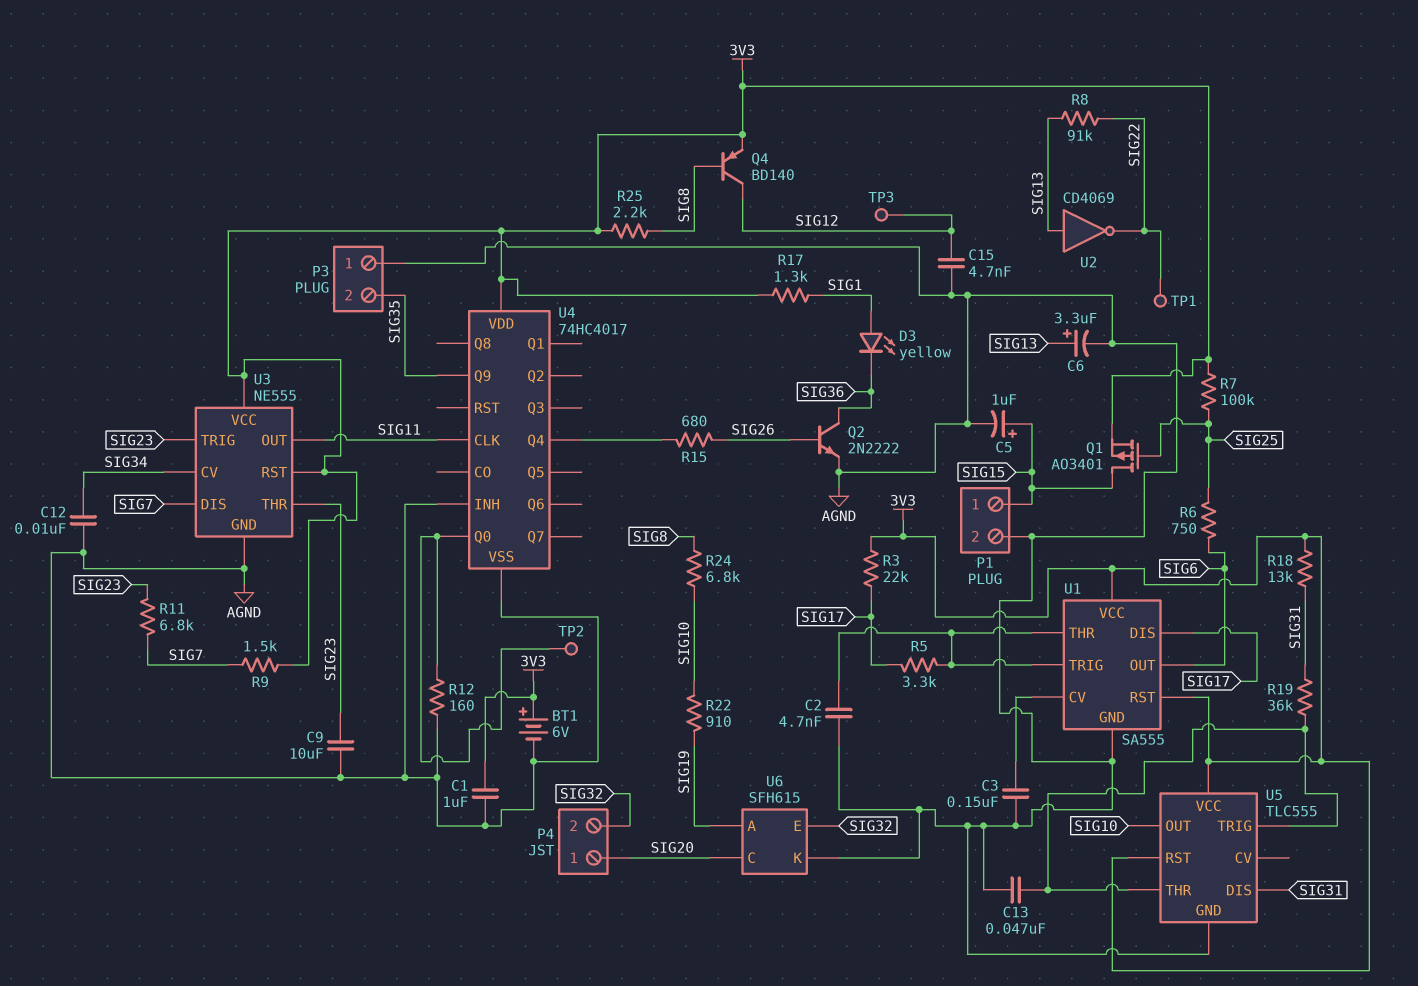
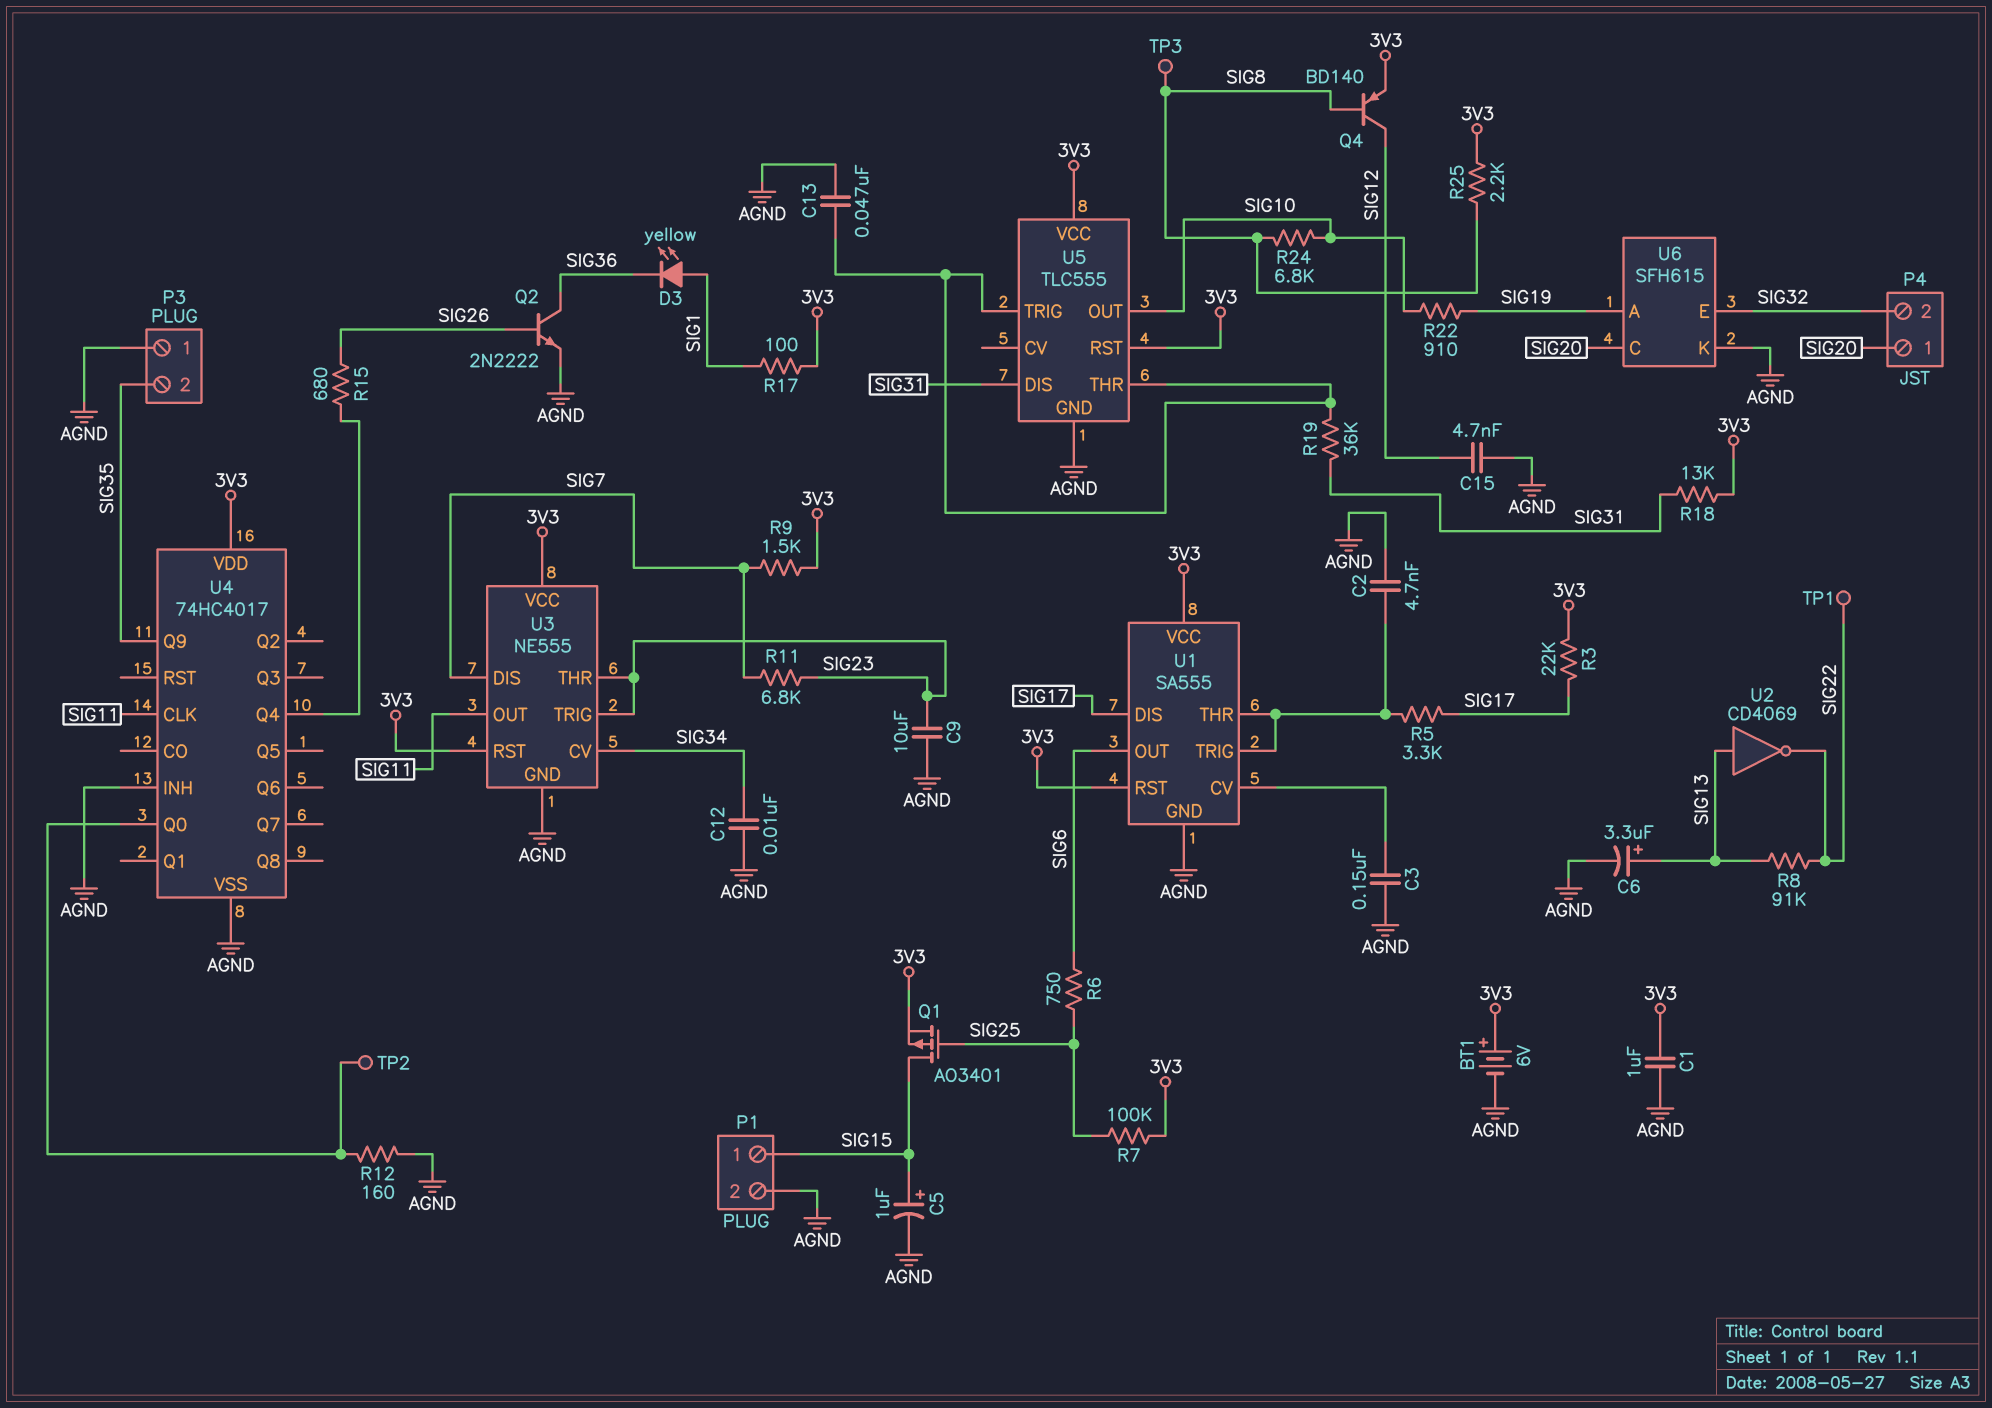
R17: 1.3k (3V3, SIG1) -> 100 (3V3, SIG1)
TP3: test point (SIG12) -> test point (SIG8)

